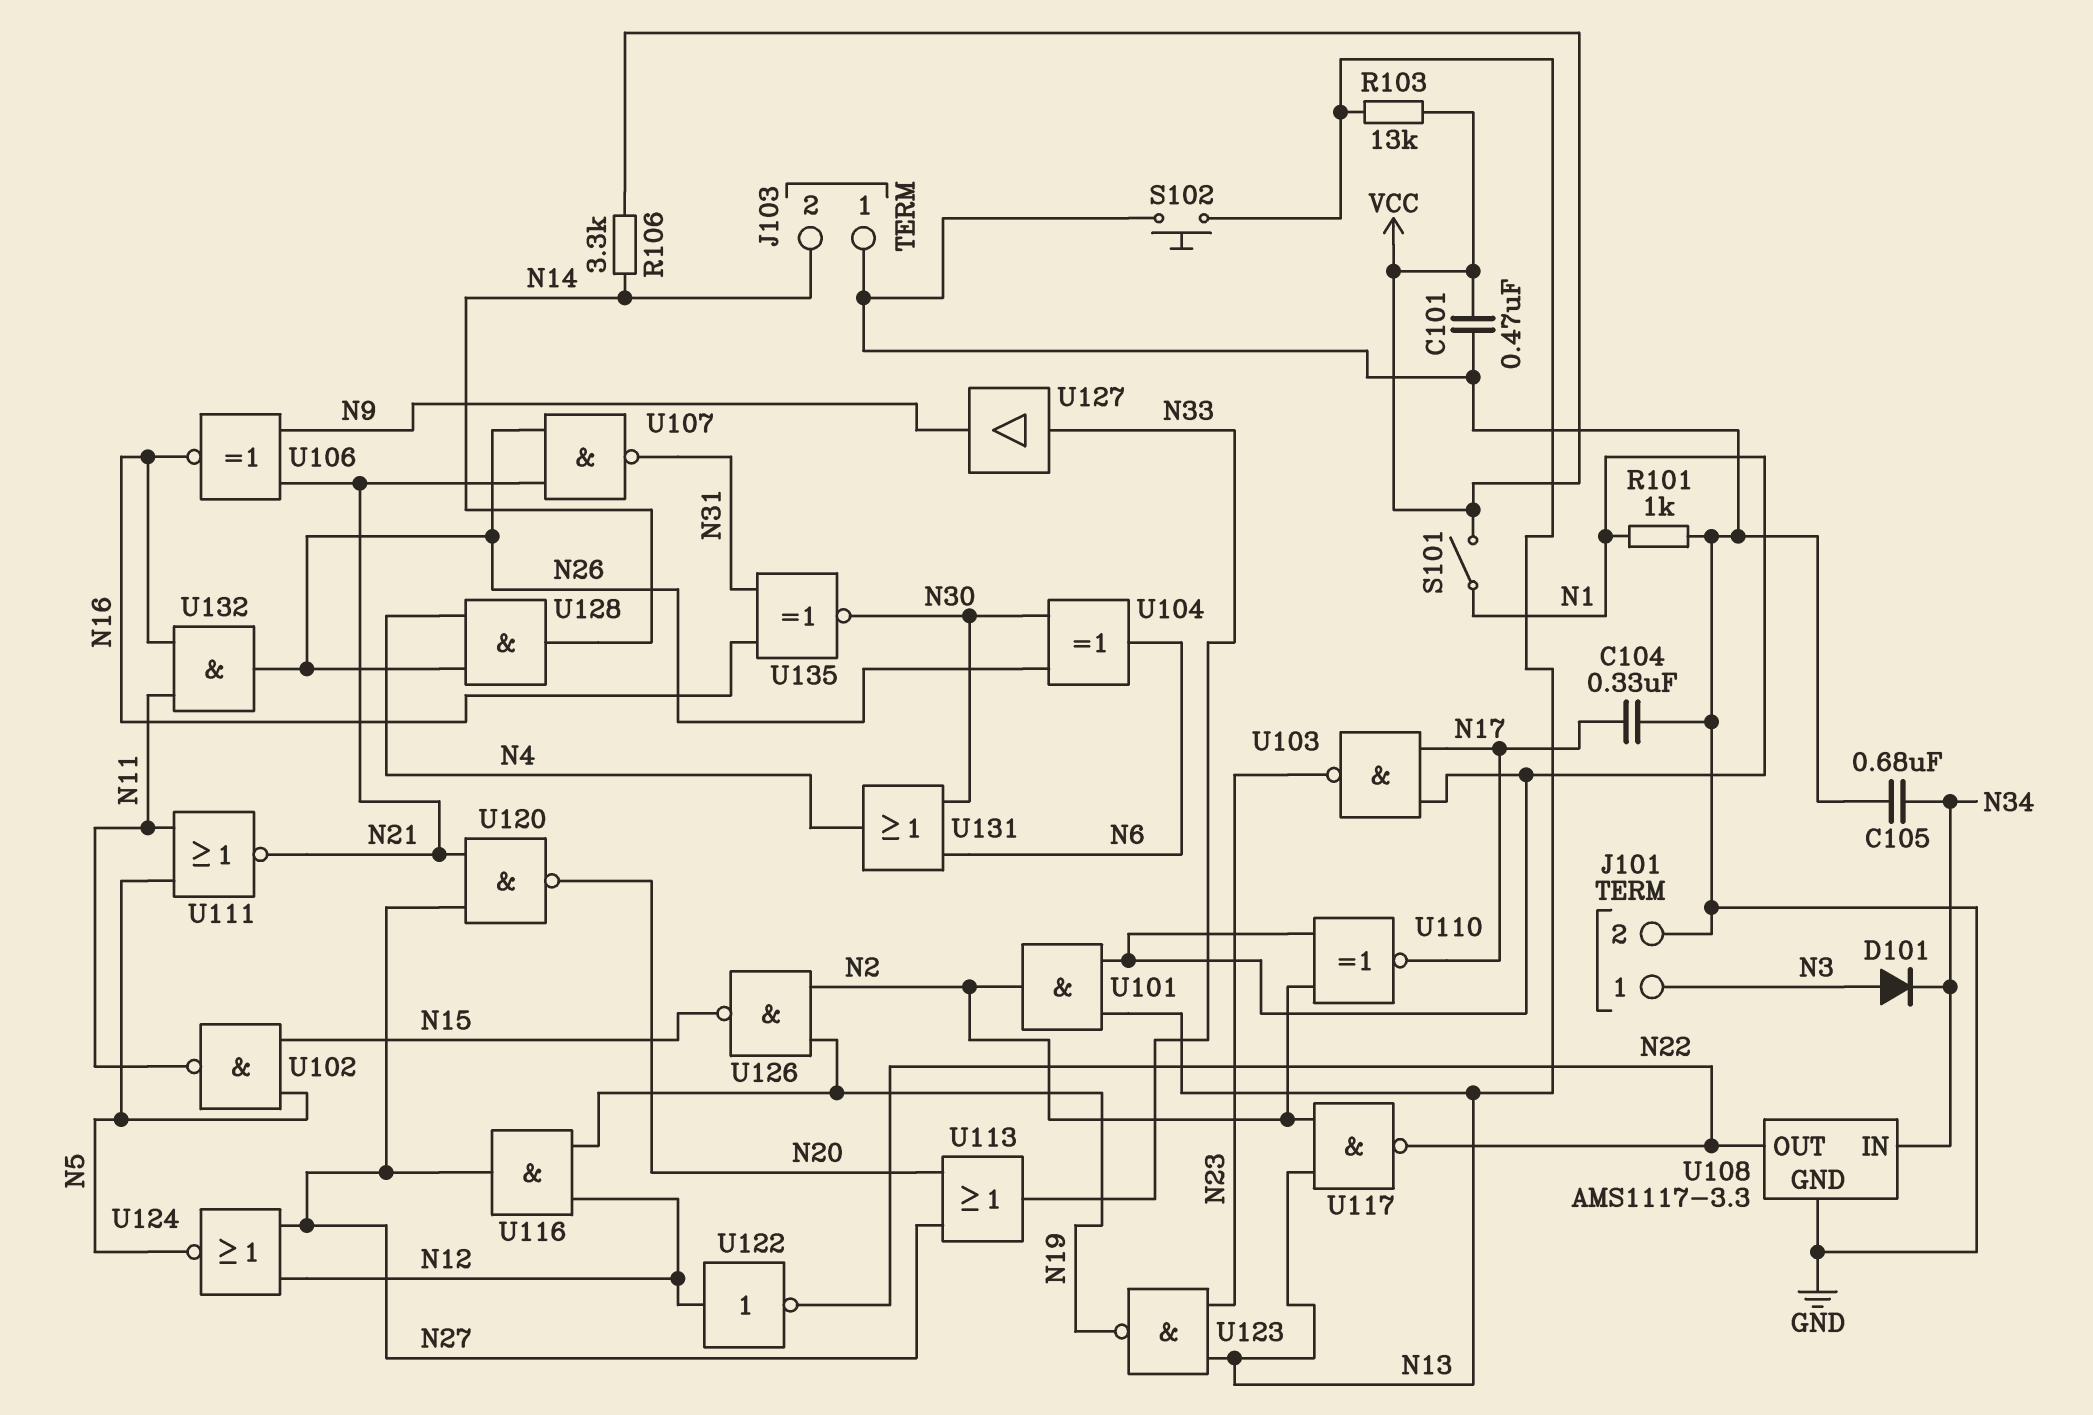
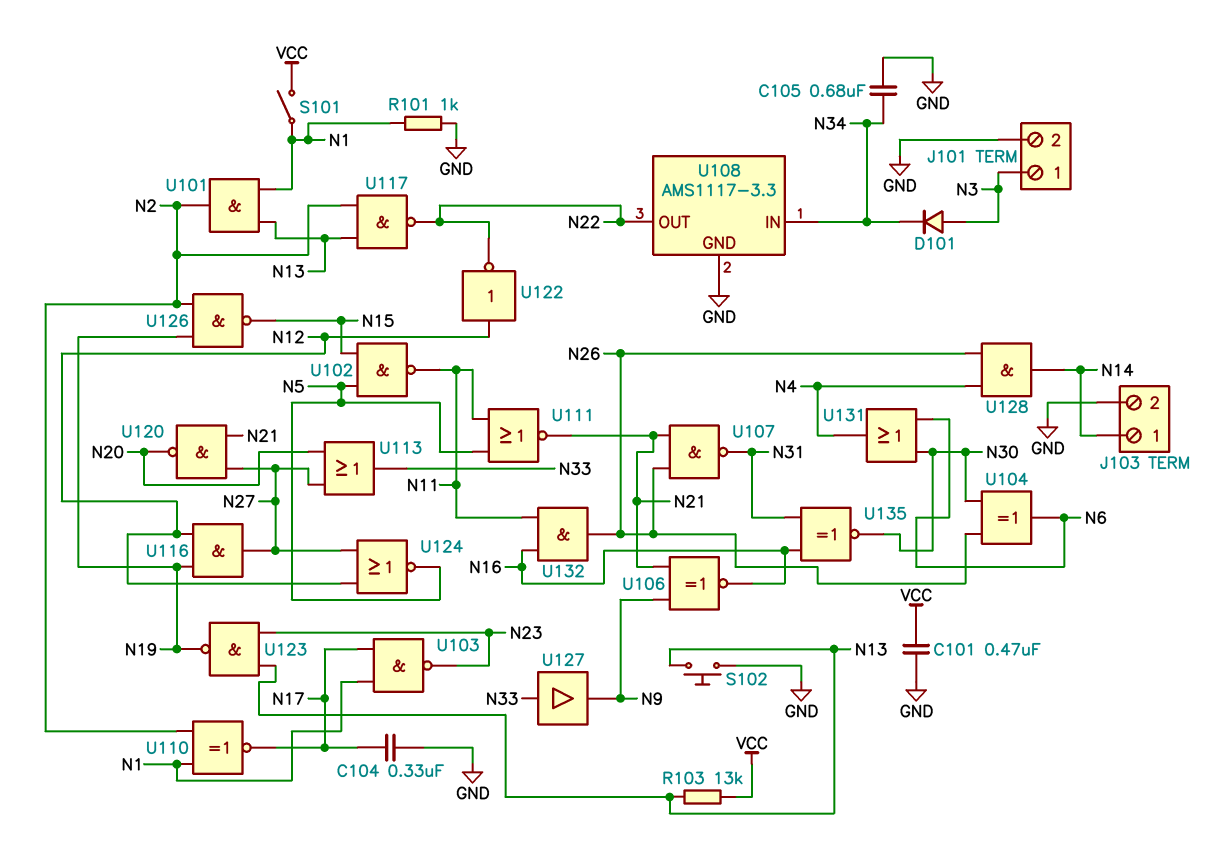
J103 pin 1: GND -> N14
J103 pin 2: N14 -> GND
R106: 3.3k (N14, VCC) -> none

